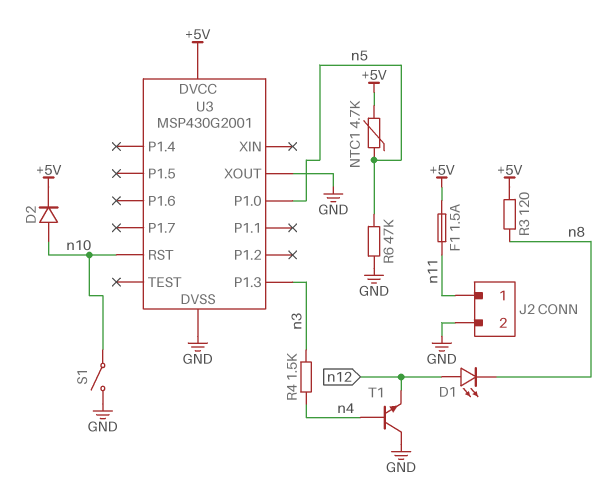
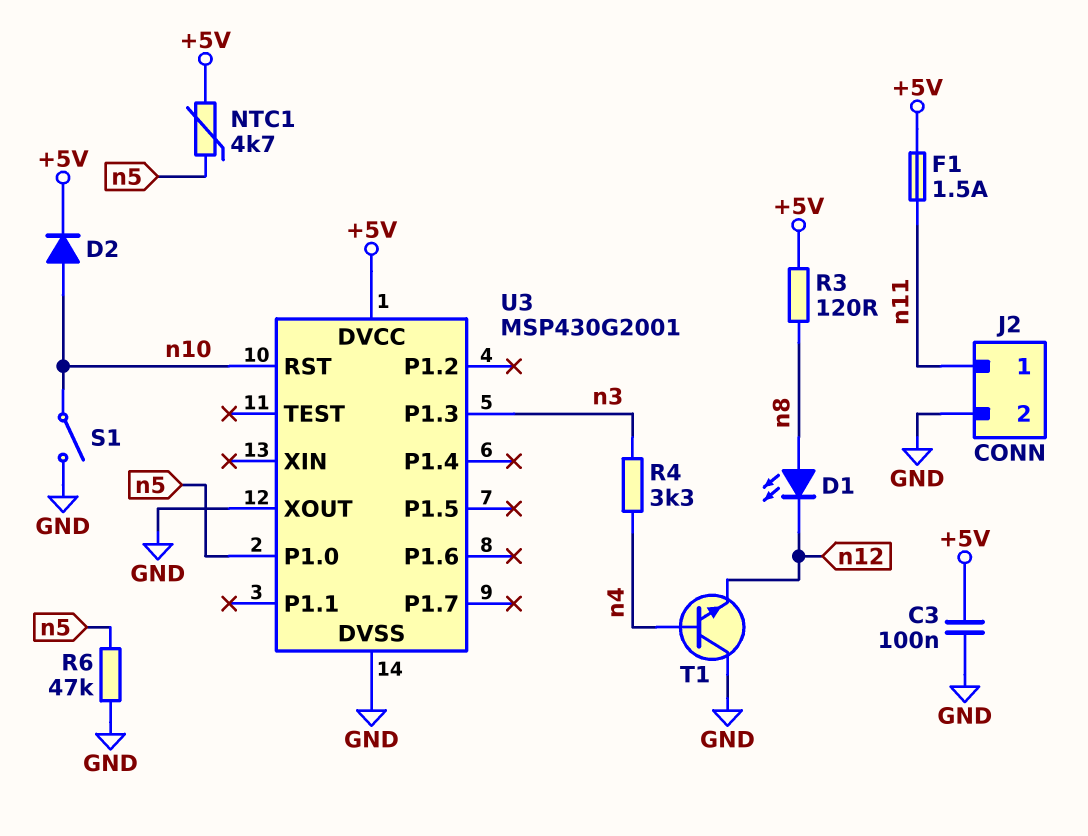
C3: none -> 100nF (+5V, GND)
D1: LED (A n12, K n8) -> LED (A n8, K n12)
R4: 1.5k (n3, n4) -> 3.3k (n3, n4)

